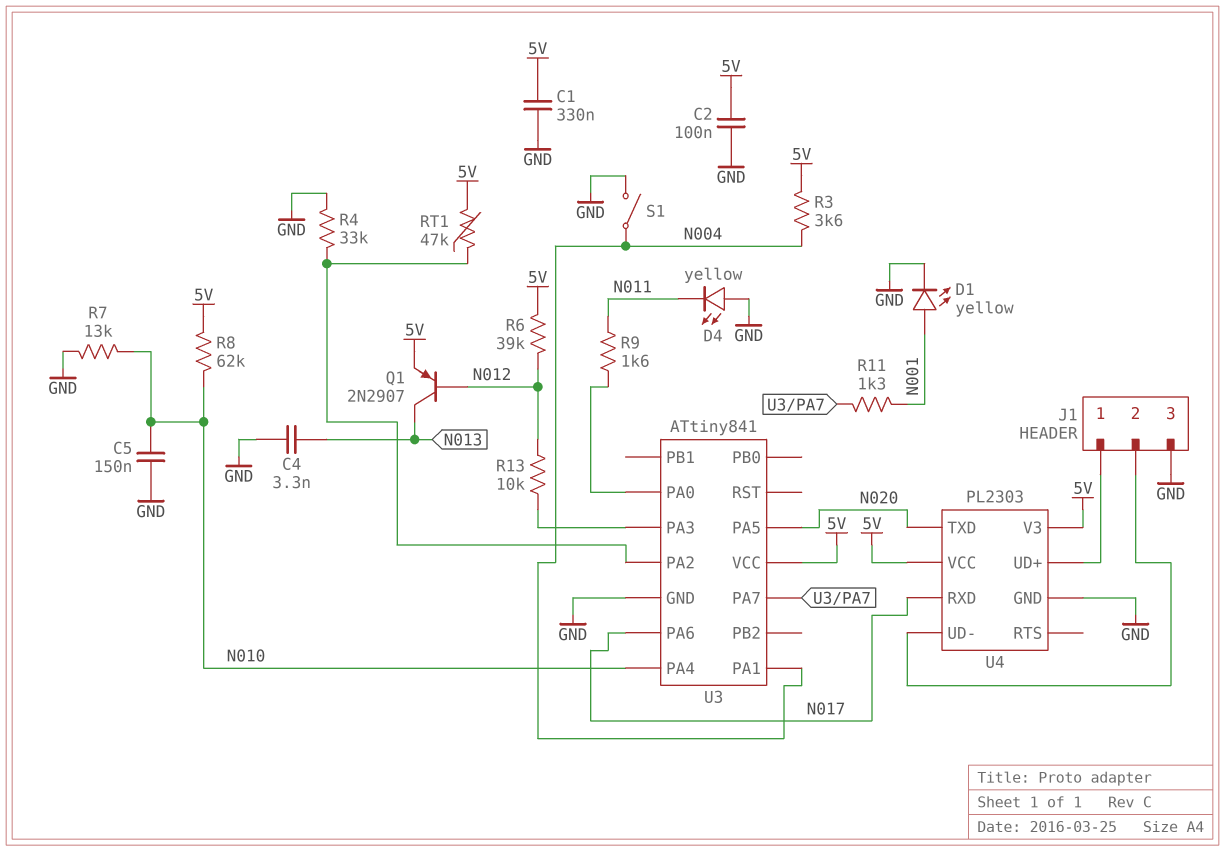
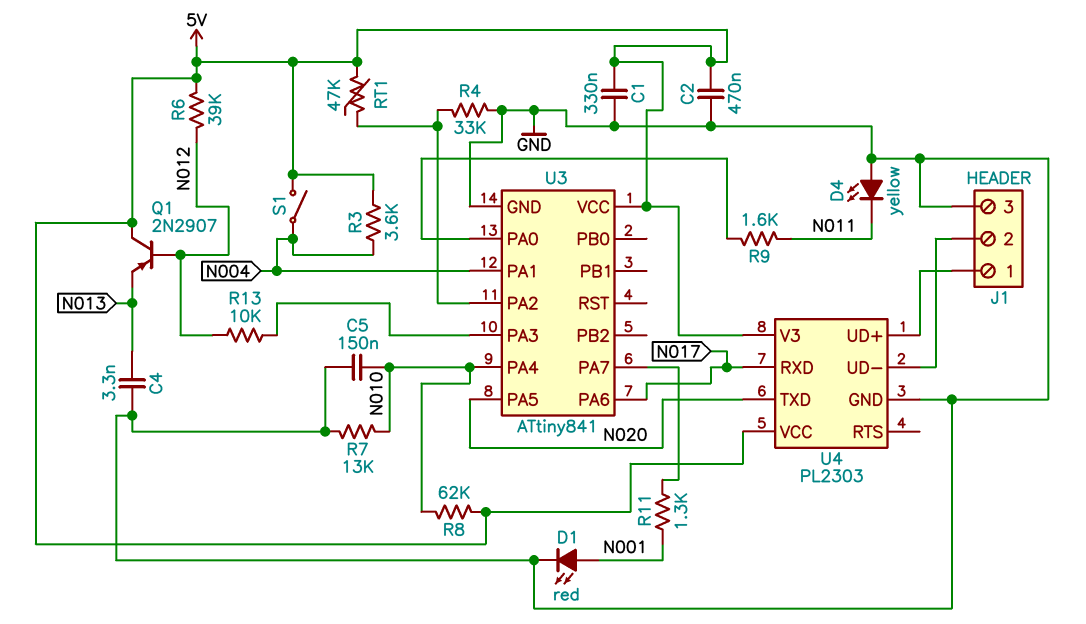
C2: 100nF (5V, GND) -> 470nF (5V, GND)
D1: LED yellow (A N001, K GND) -> LED red (A N001, K GND)
Q1: PNP 2N2907 (B N012, C N013, E 5V) -> PNP 2N2907 (B N012, C 5V, E N013)
S1: switch (GND, N004) -> switch (5V, N004)

